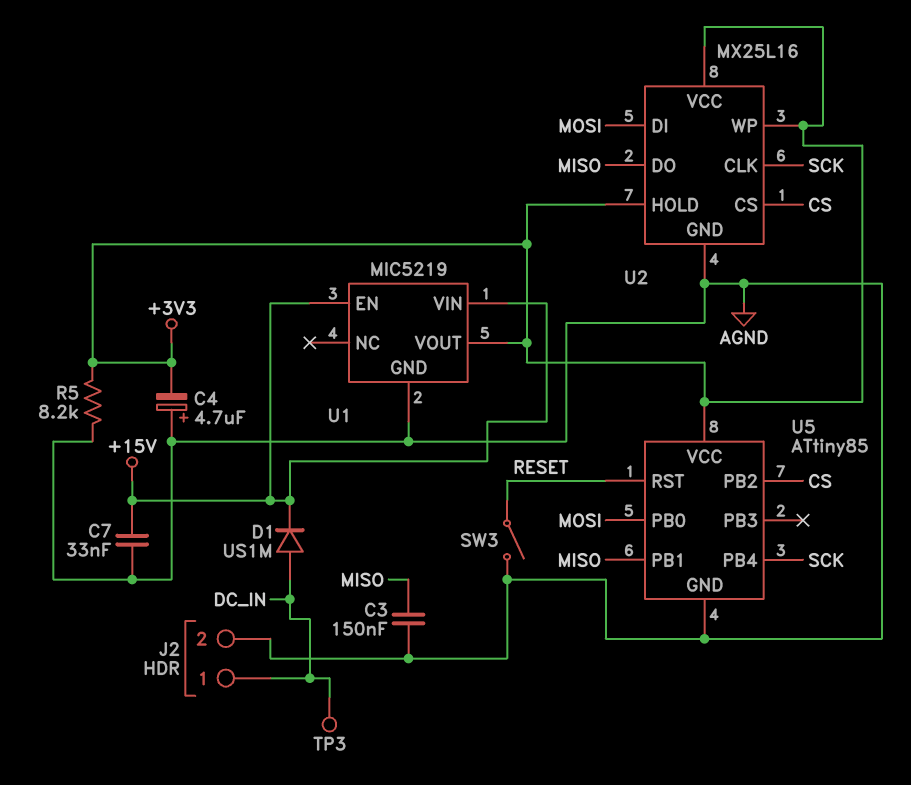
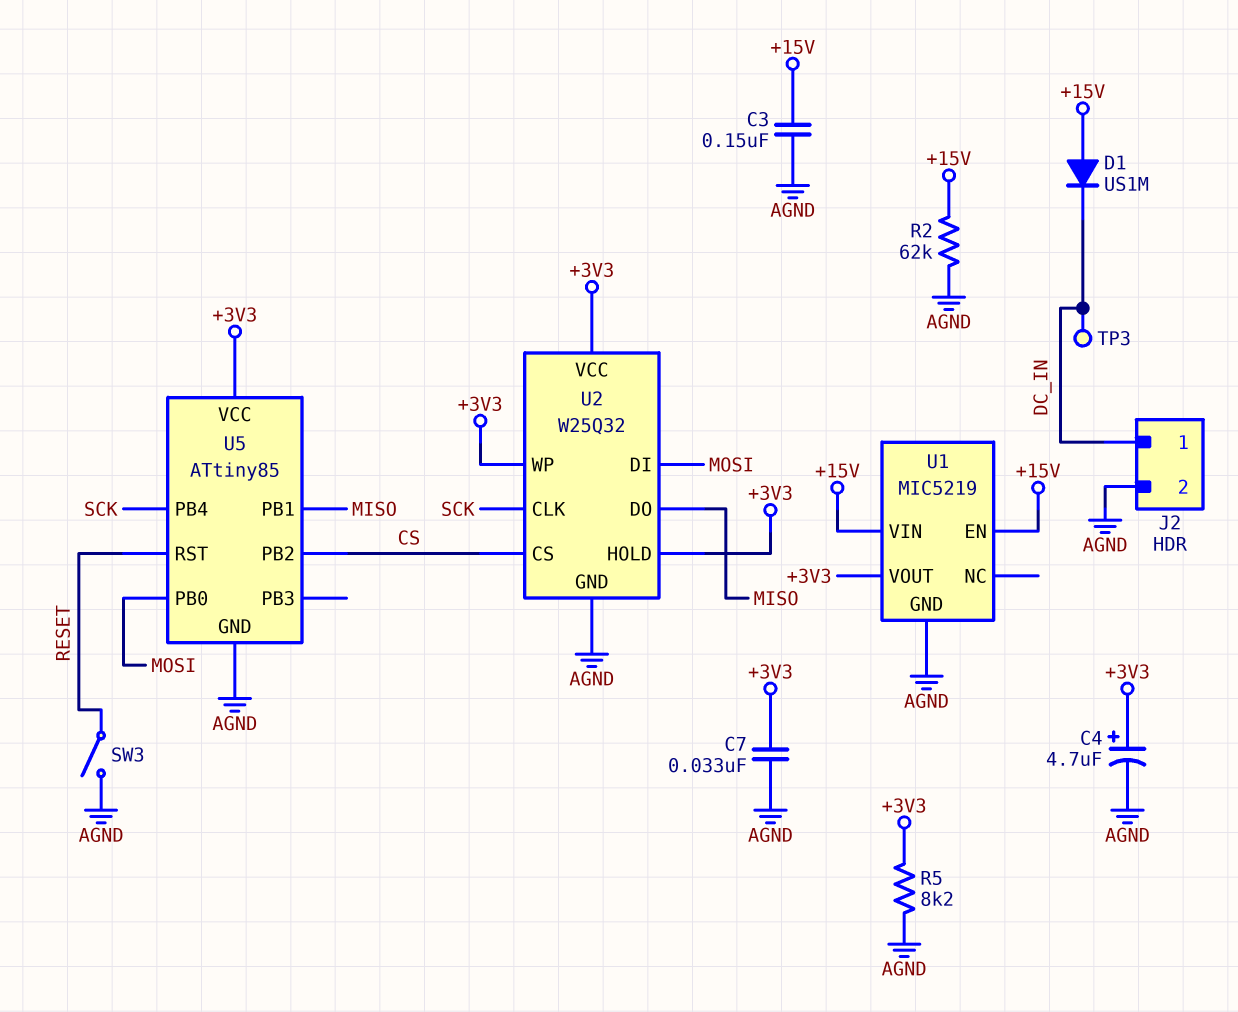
C3: 150nF (AGND, MISO) -> 150nF (+15V, AGND)
C4: 4.7uF (plus AGND, minus +3V3) -> 4.7uF (plus +3V3, minus AGND)
C7: 33nF (+15V, AGND) -> 33nF (+3V3, AGND)
D1: diode US1M (A DC_IN, K +15V) -> diode US1M (A +15V, K DC_IN)
R2: none -> 62k (+15V, AGND)
U2: MX25L16 -> W25Q32

